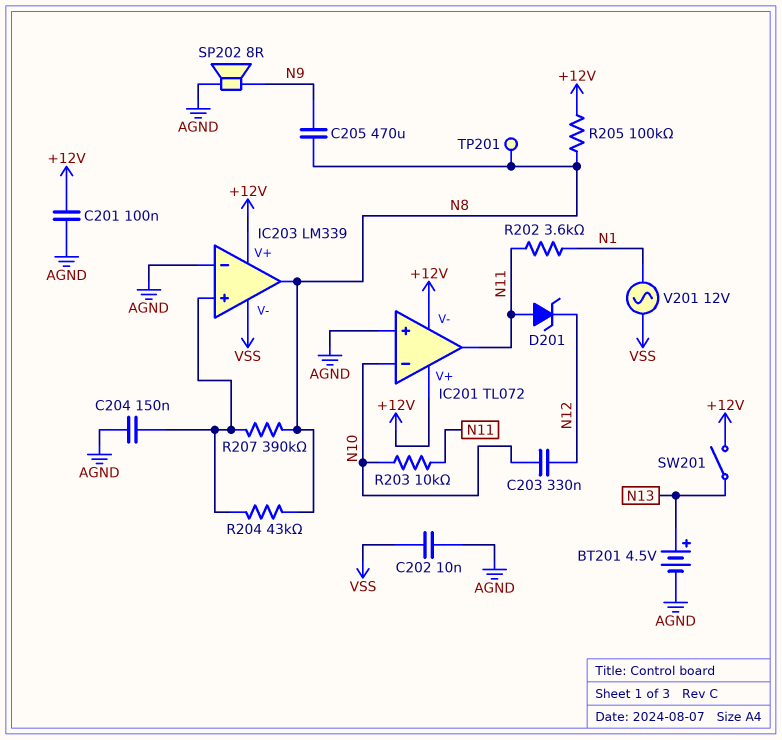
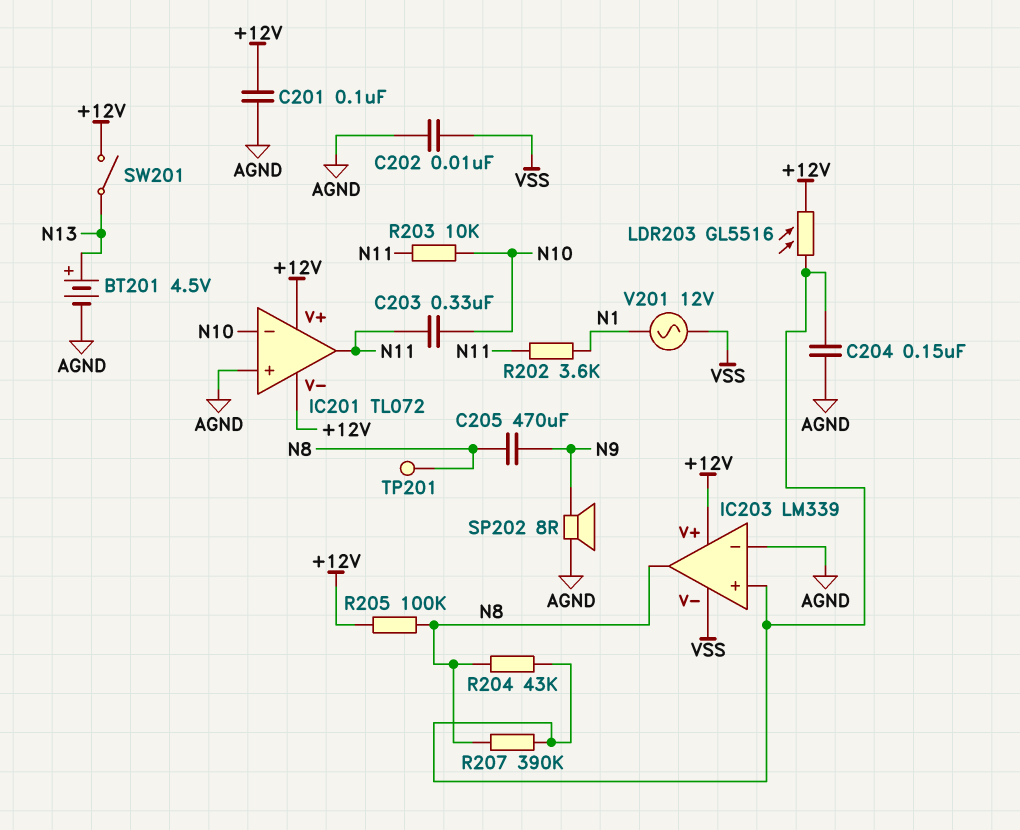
C203: 330nF (N10, N12) -> 330nF (N10, N11)
D201: zener (A N11, K N12) -> none
LDR203: none -> GL5516 (+12V, IC203/in+)

